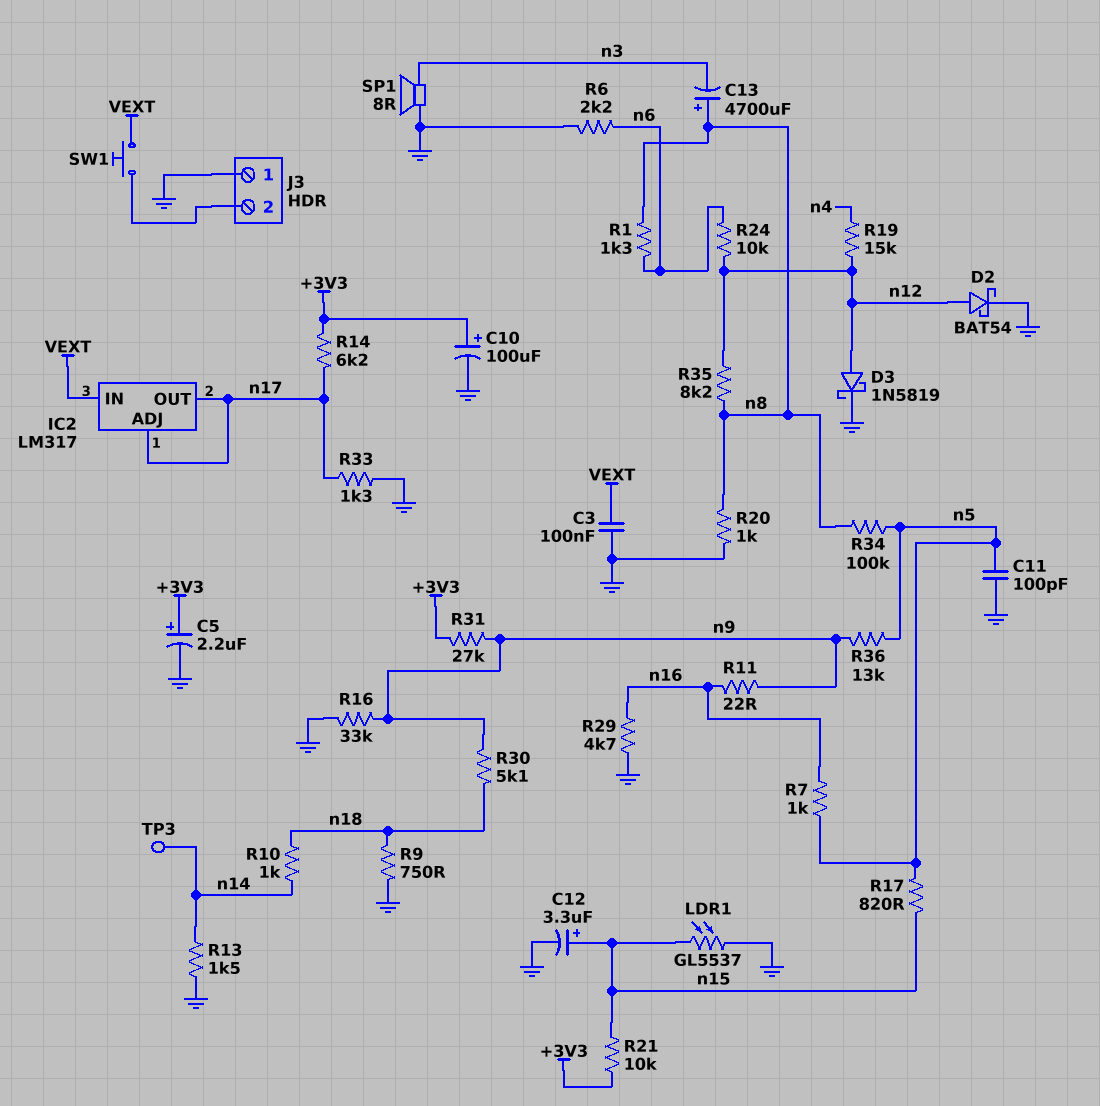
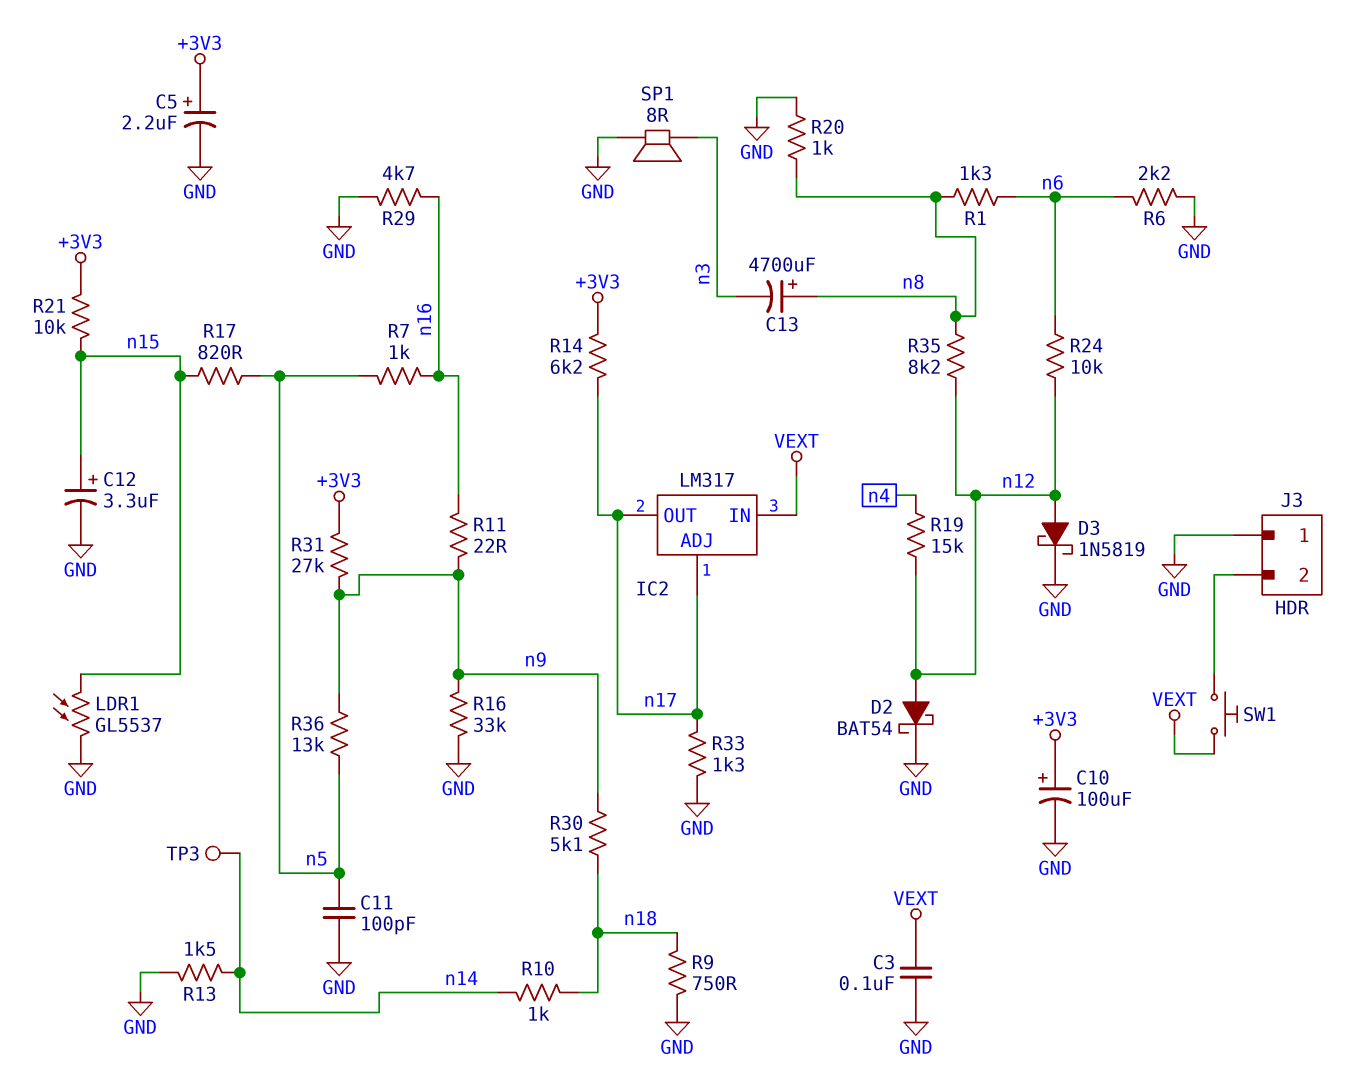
R34: 100k (n5, n8) -> none

